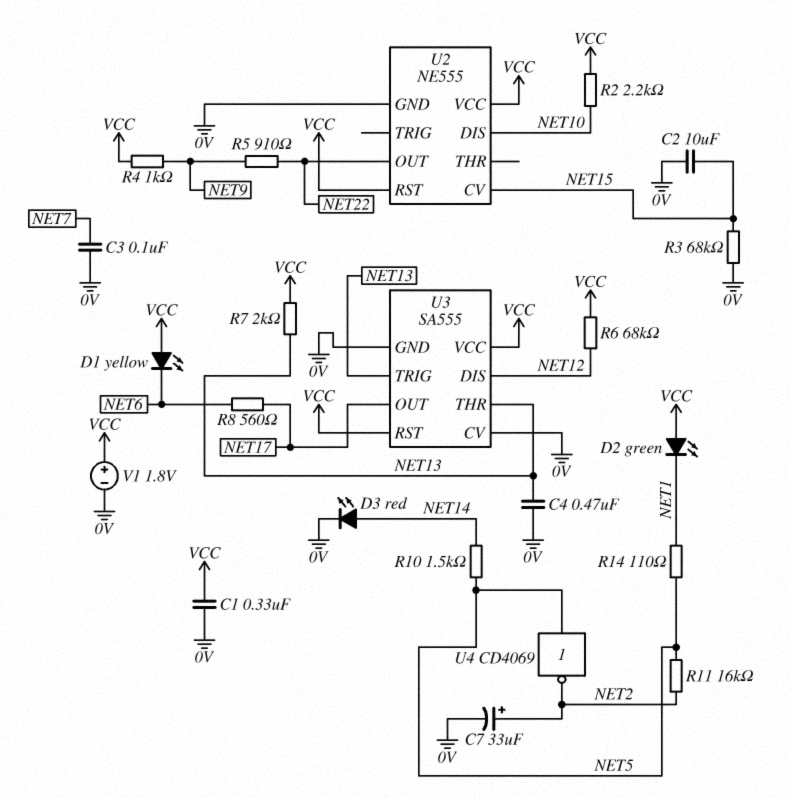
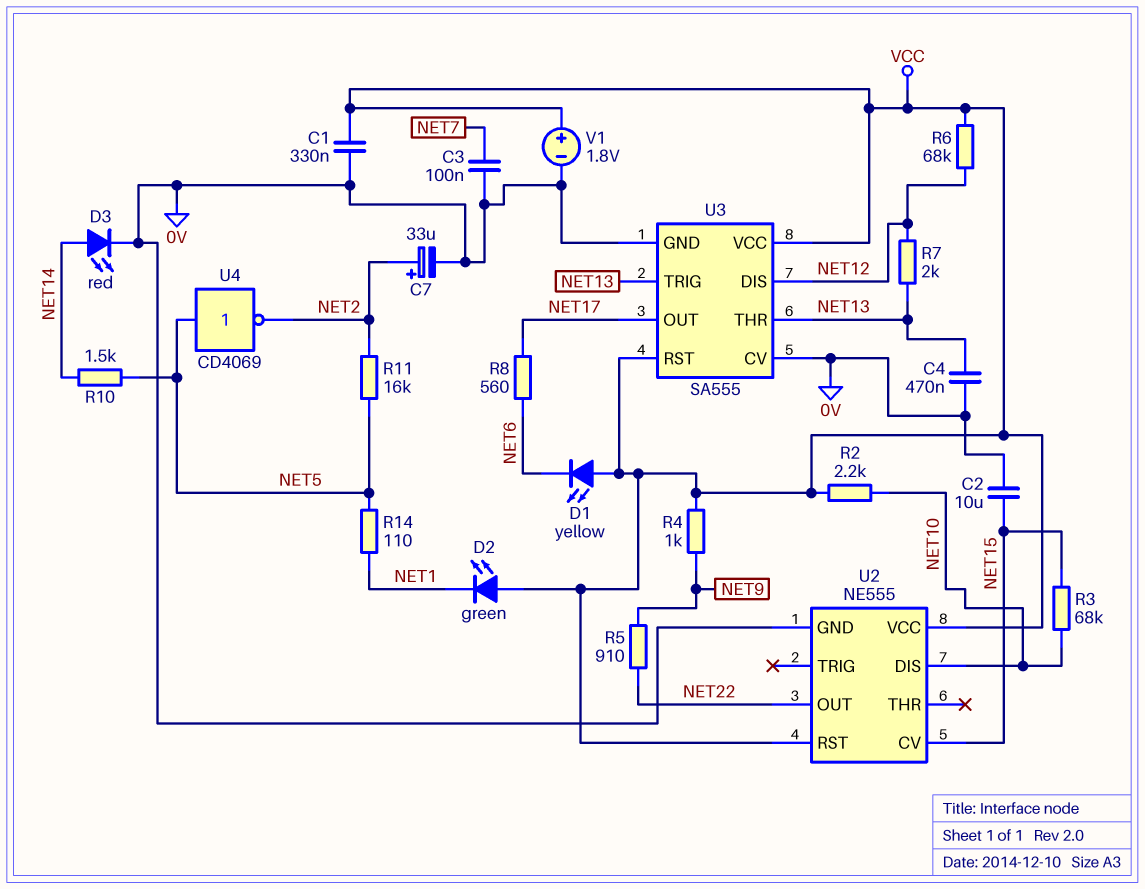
R3: 68k (0V, NET15) -> 68k (NET10, NET15)
R7: 2k (NET13, VCC) -> 2k (NET12, NET13)

